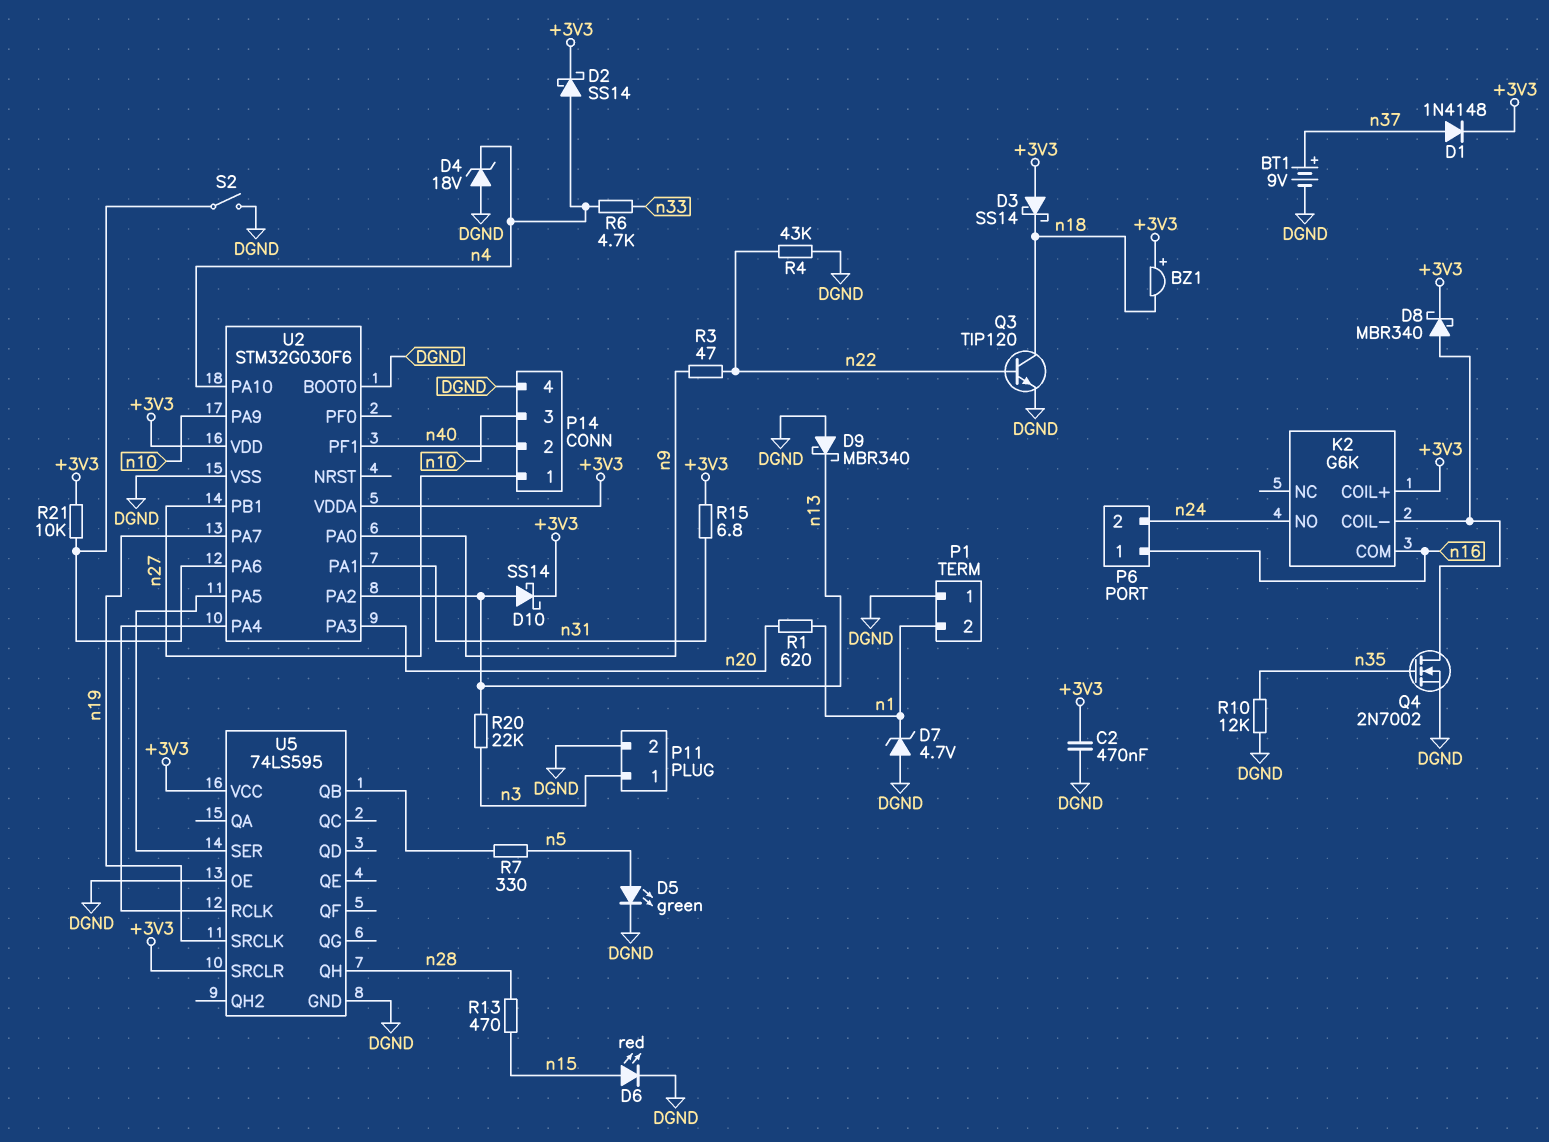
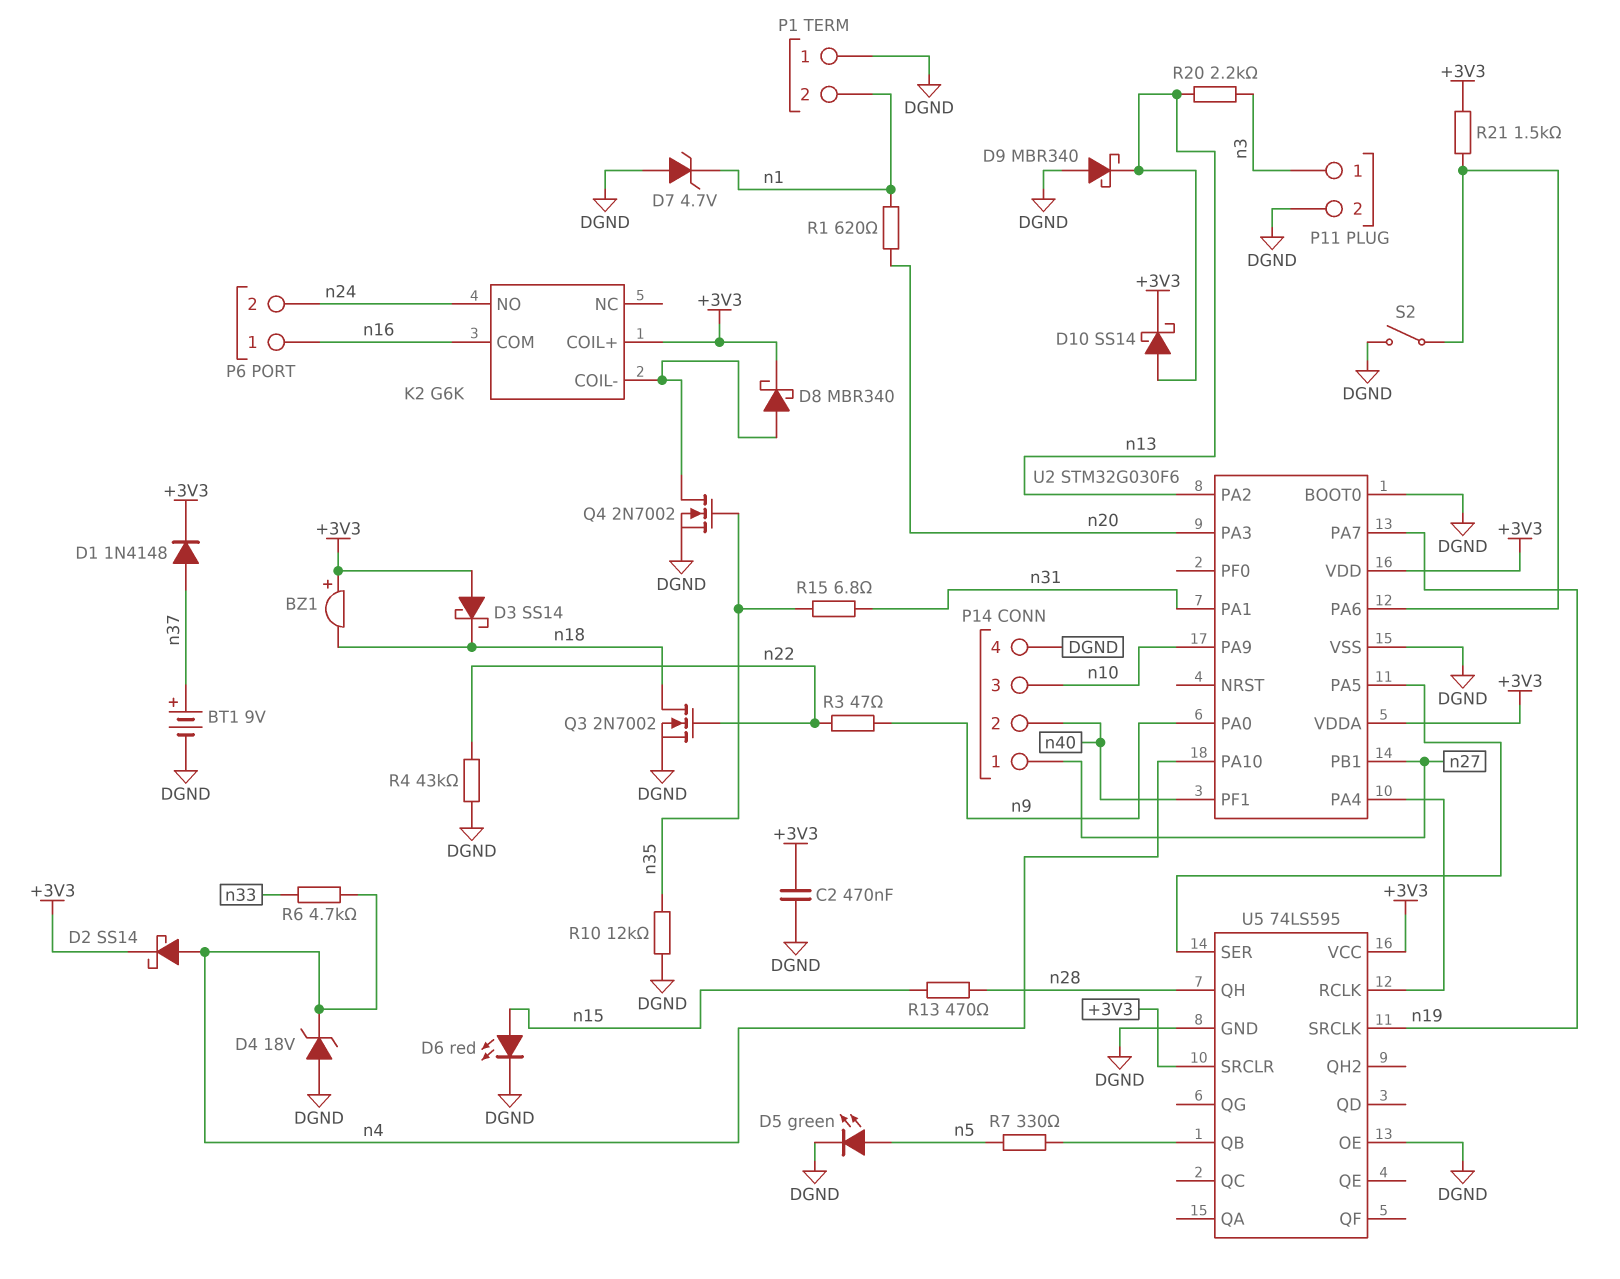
Q3: NPN TIP120 (B n22, C n18, E DGND) -> NMOS 2N7002 (G n22, D n18, S DGND)
R15: 6.8 (+3V3, n31) -> 6.8 (n31, n35)
R20: 22k (n3, n13) -> 2.2k (n3, n13)
R21: 10k (+3V3, U2/PA6) -> 1.5k (+3V3, U2/PA6)

